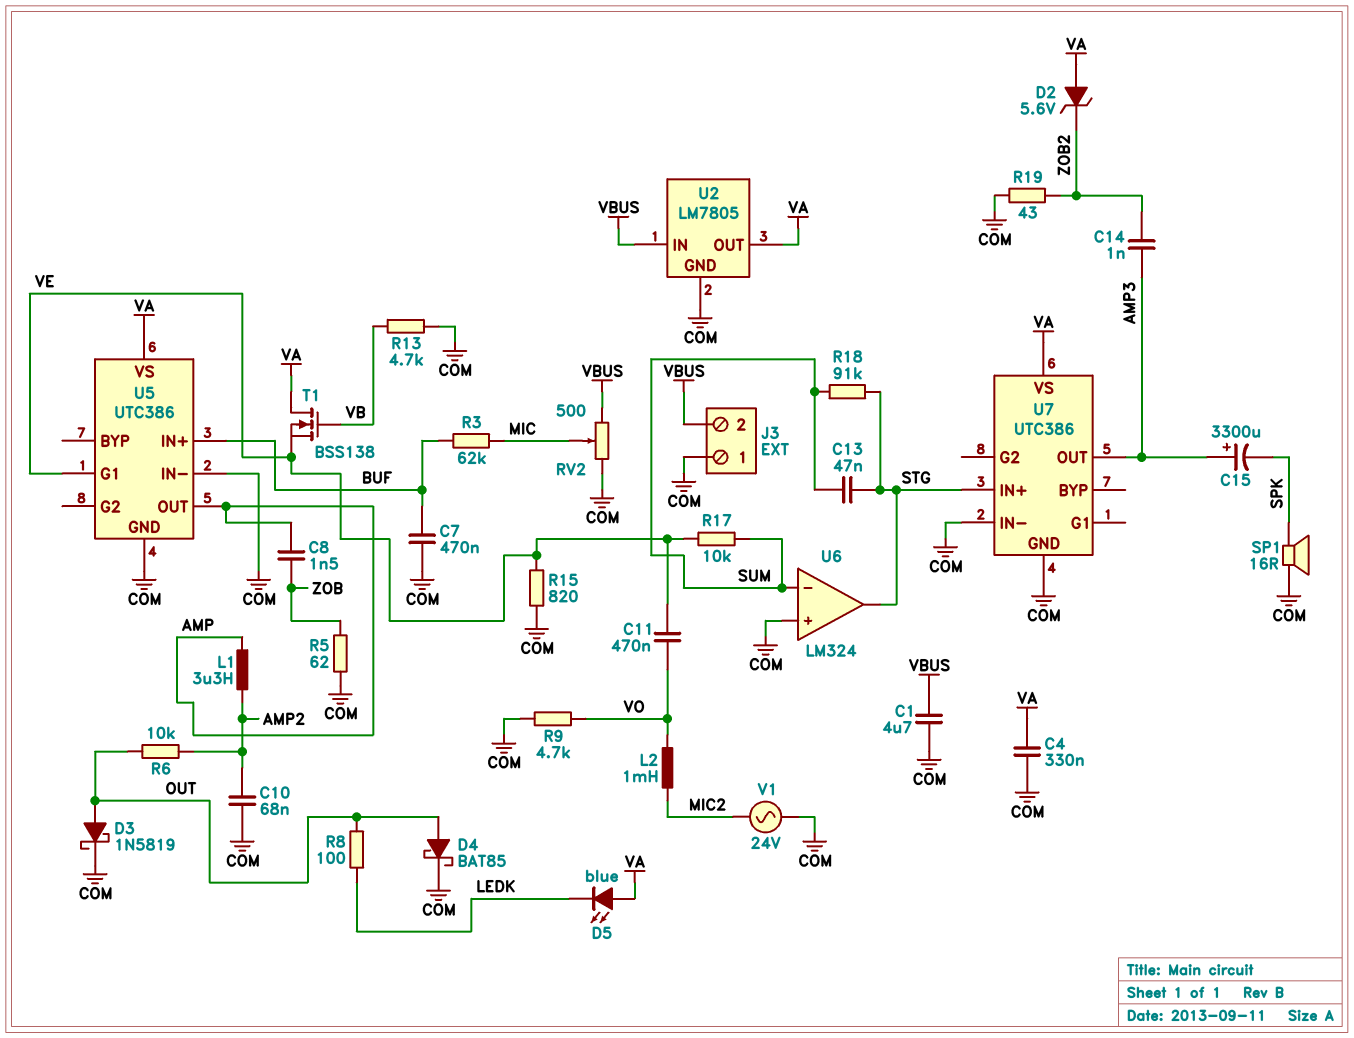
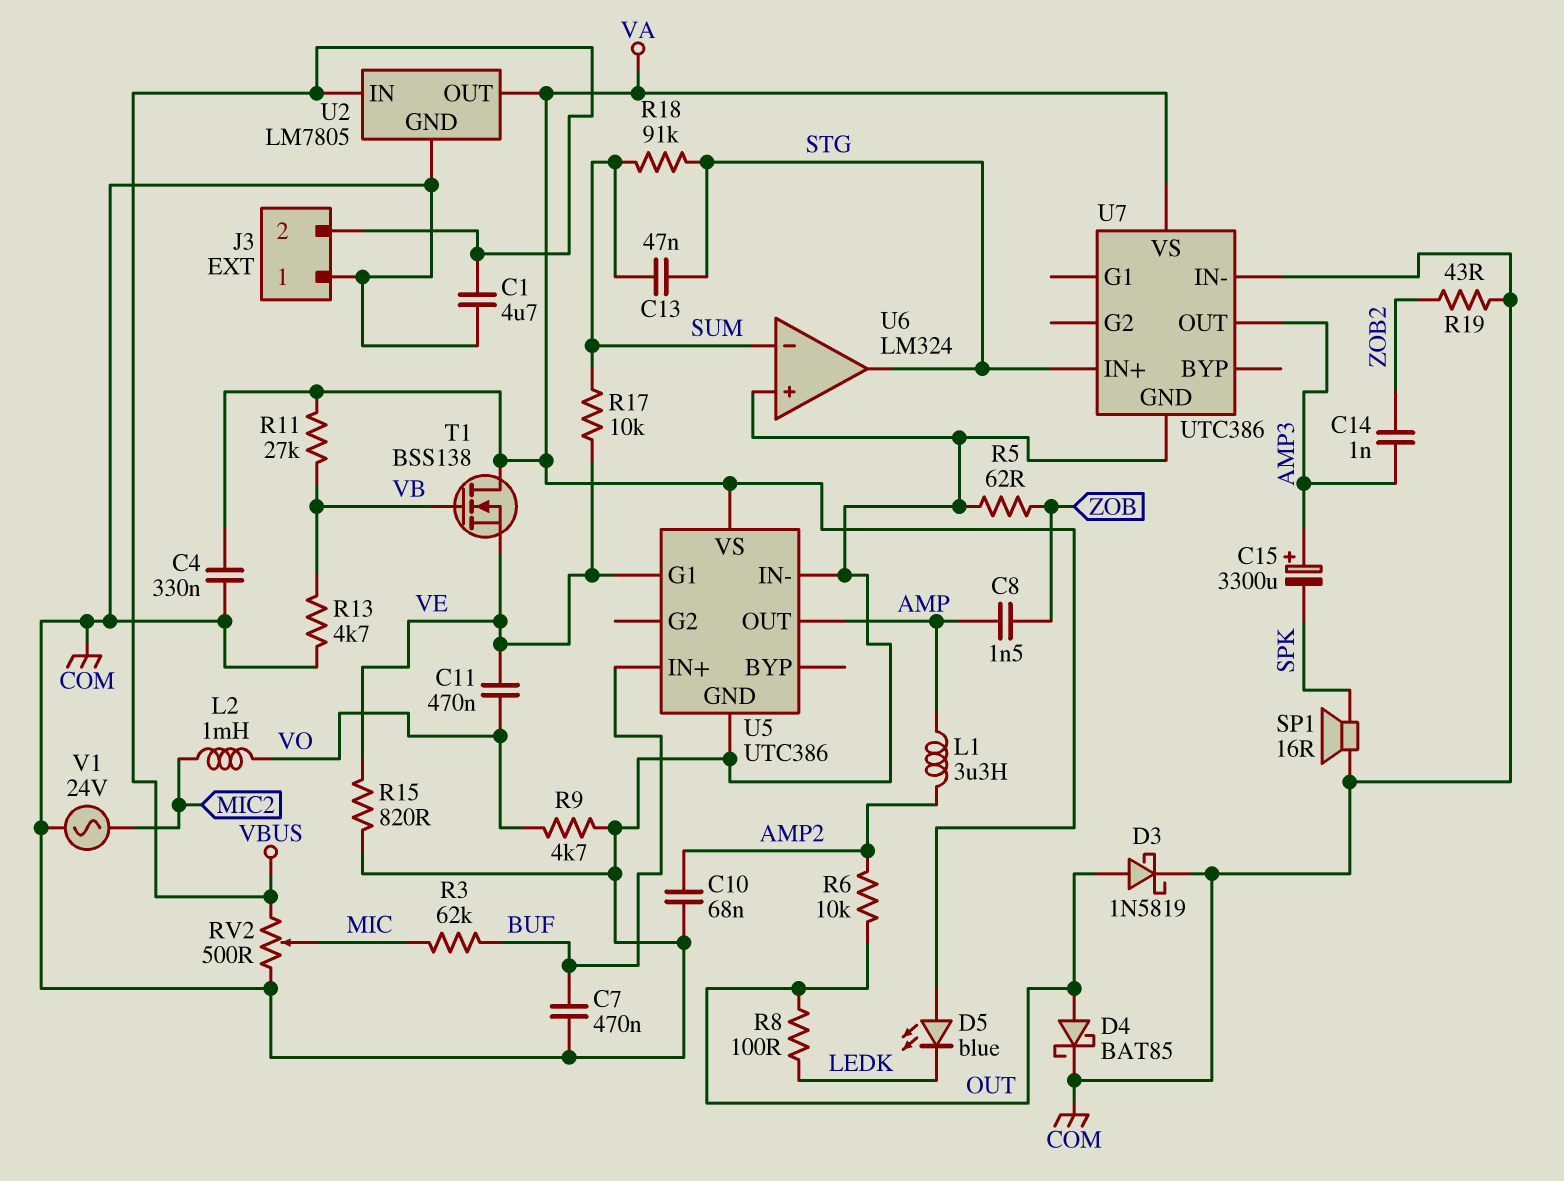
D2: zener 5.6V (A VA, K ZOB2) -> none
R11: none -> 27k (VA, VB)

